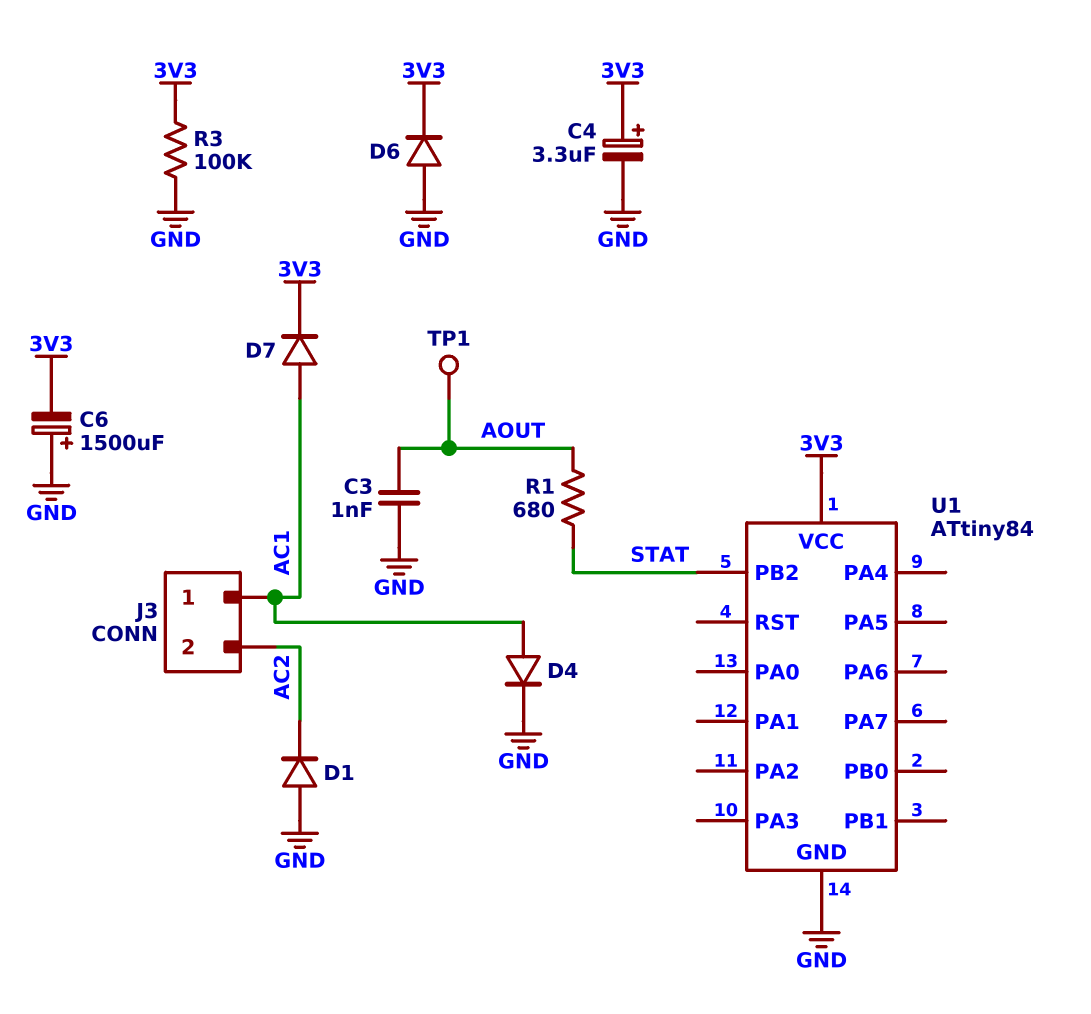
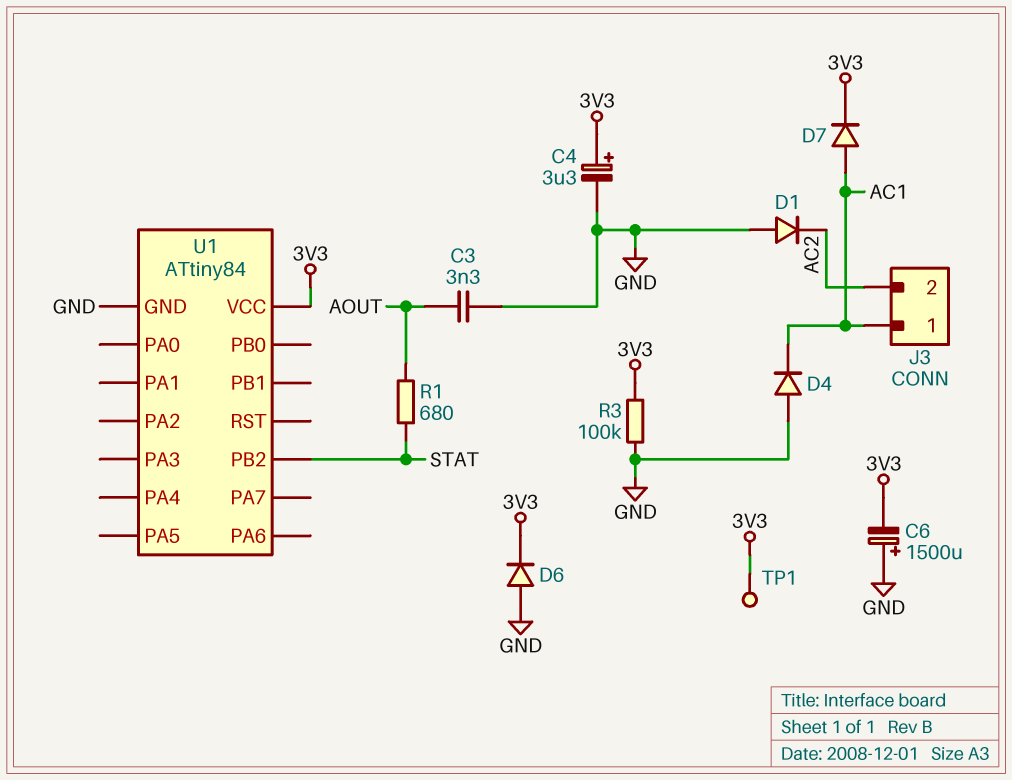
C3: 1nF (AOUT, GND) -> 3.3nF (AOUT, GND)
D4: diode (A AC1, K GND) -> diode (A GND, K AC1)
TP1: test point (AOUT) -> test point (3V3)

